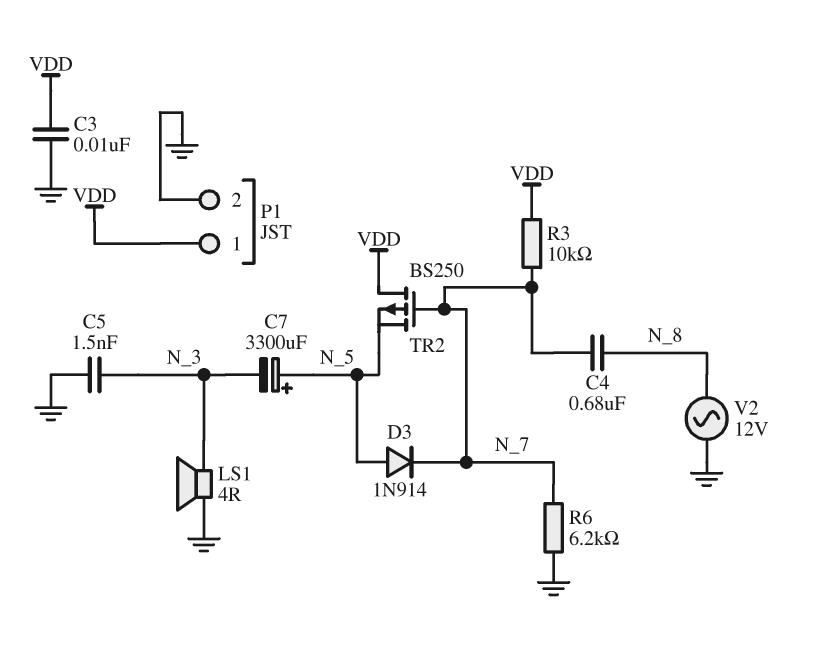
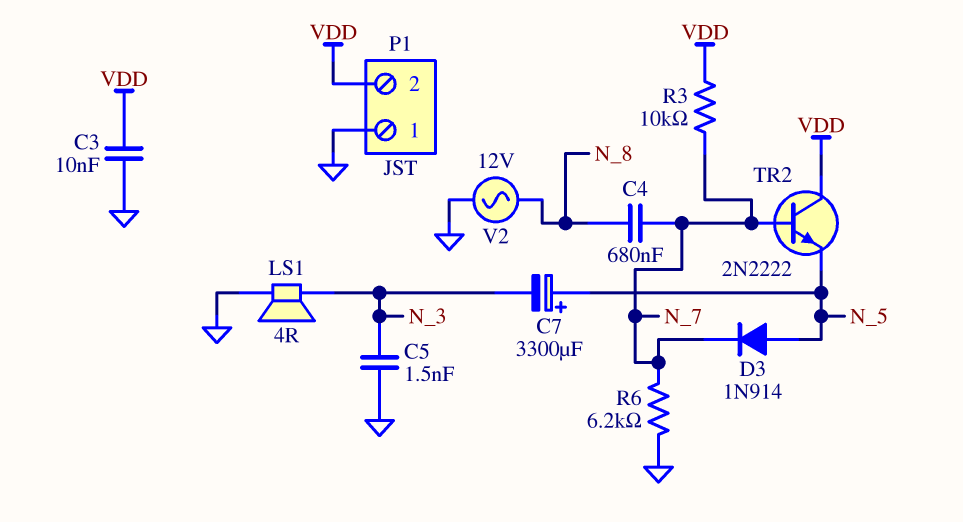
P1 pin 1: VDD -> GND
P1 pin 2: GND -> VDD
TR2: PMOS BS250 (G N_7, D VDD, S N_5) -> NPN 2N2222 (B N_7, C VDD, E N_5)

